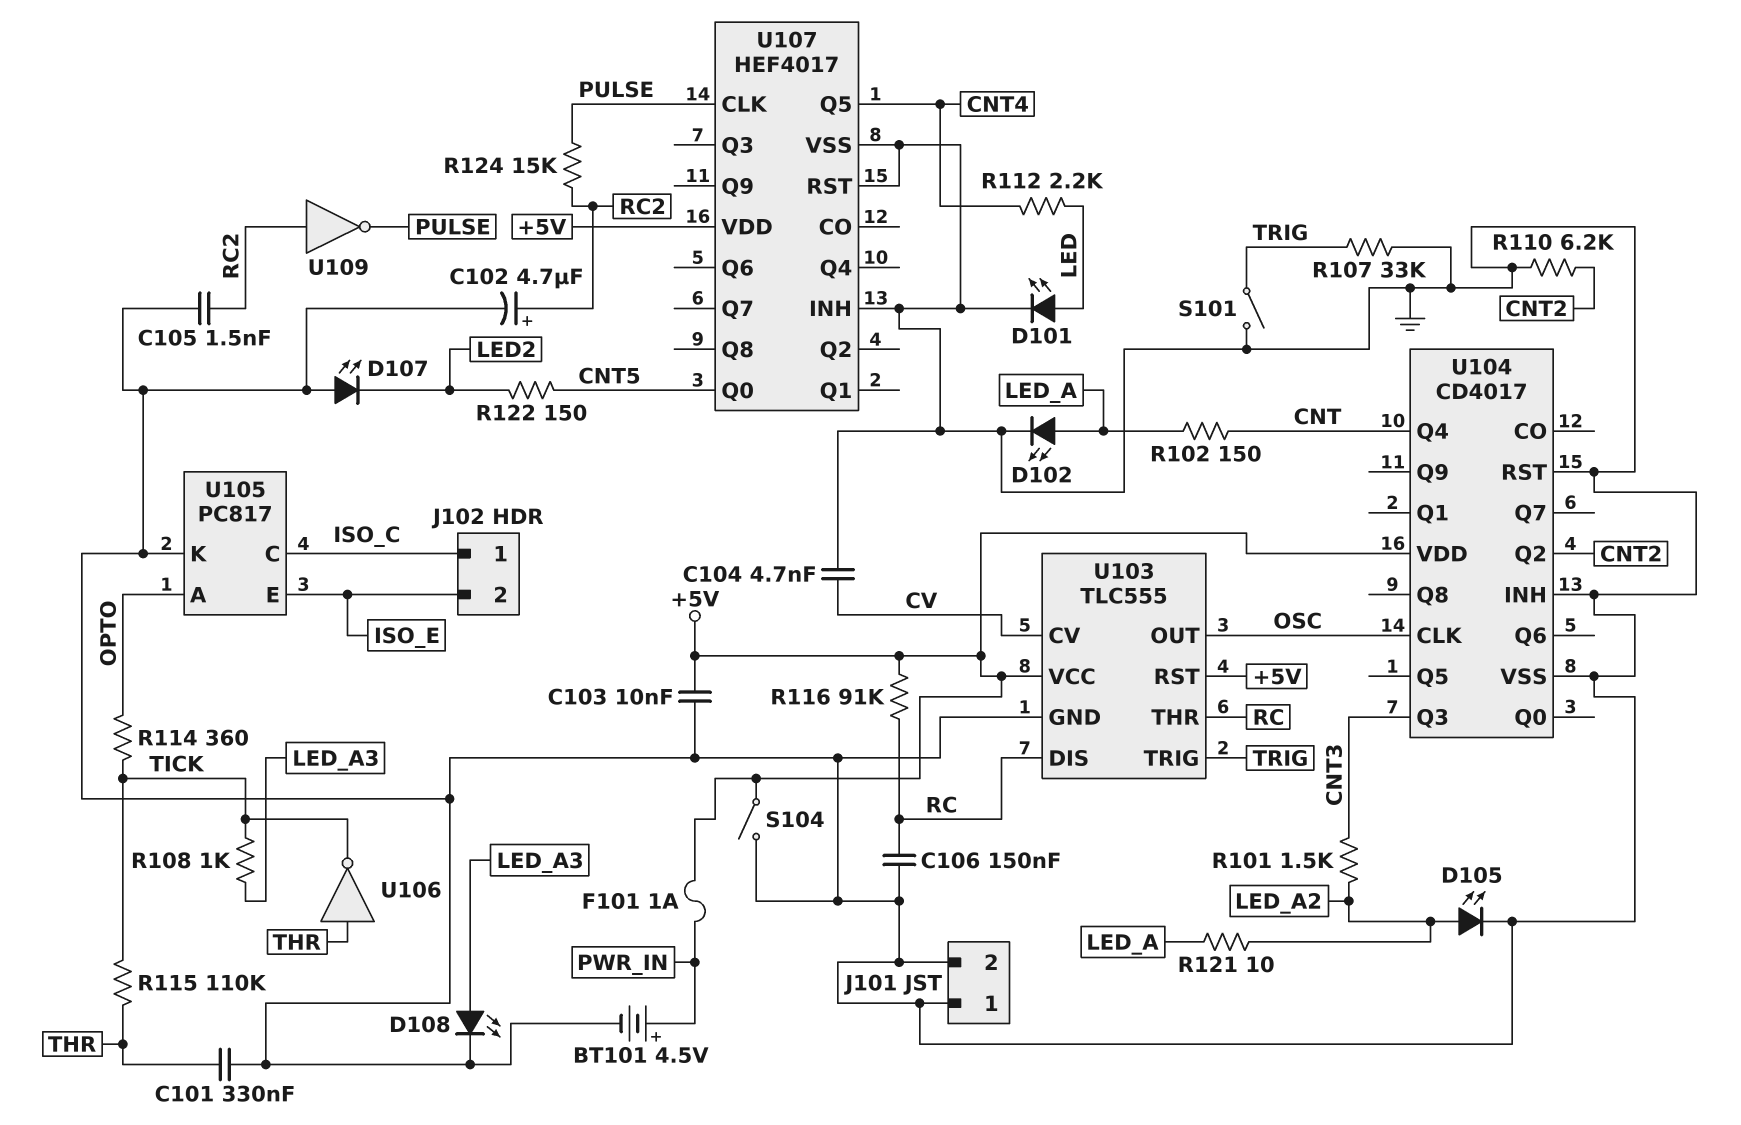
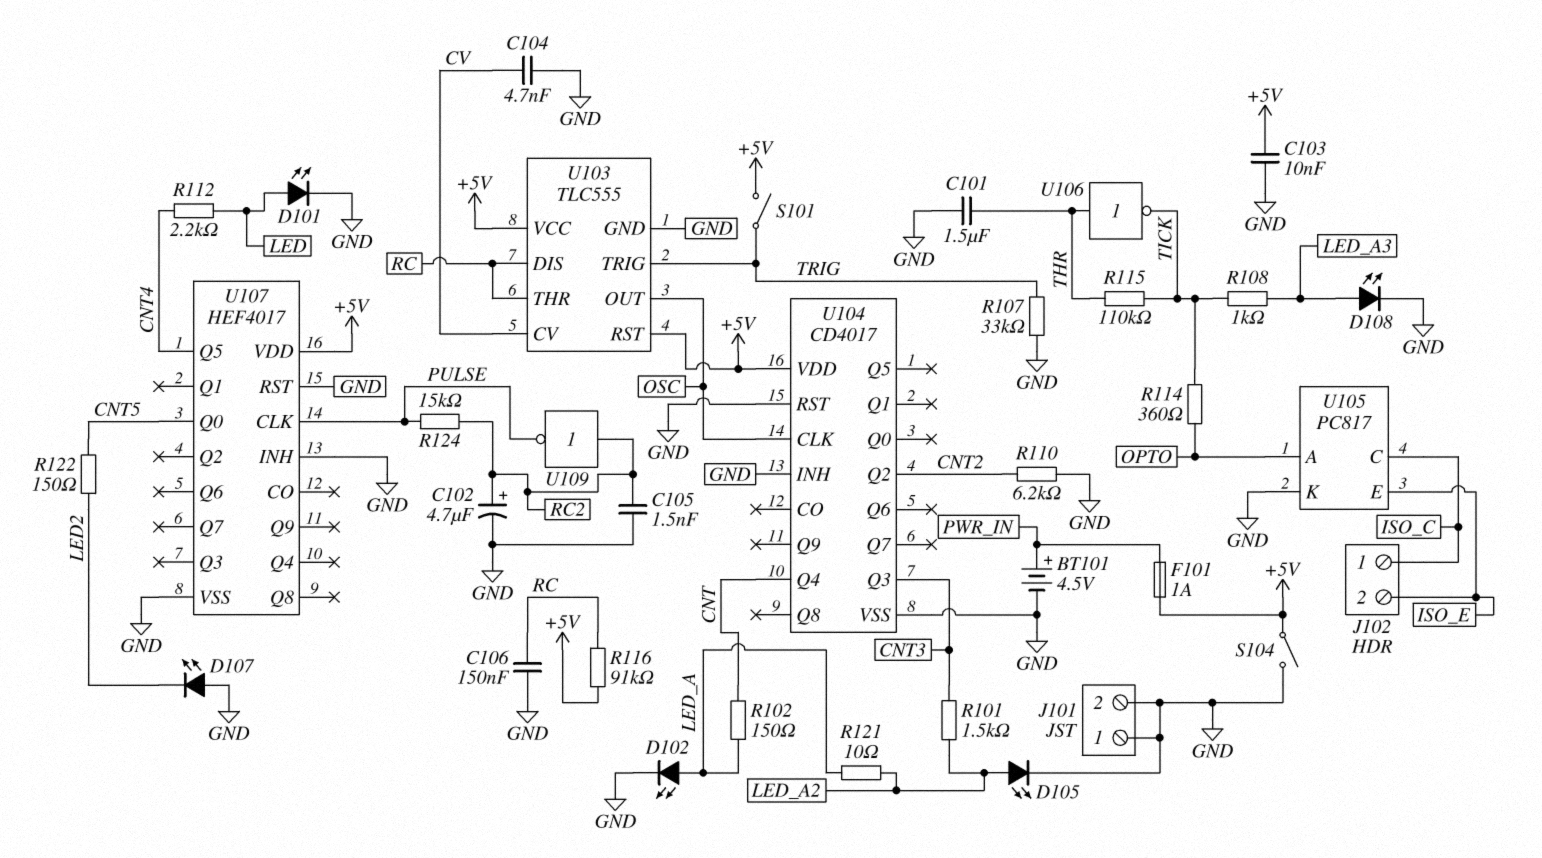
C101: 330nF (GND, THR) -> 1.5uF (GND, THR)
S101: switch (GND, TRIG) -> switch (+5V, TRIG)

